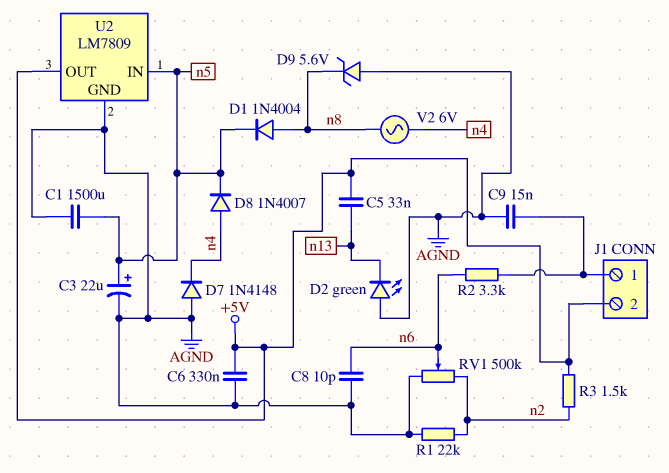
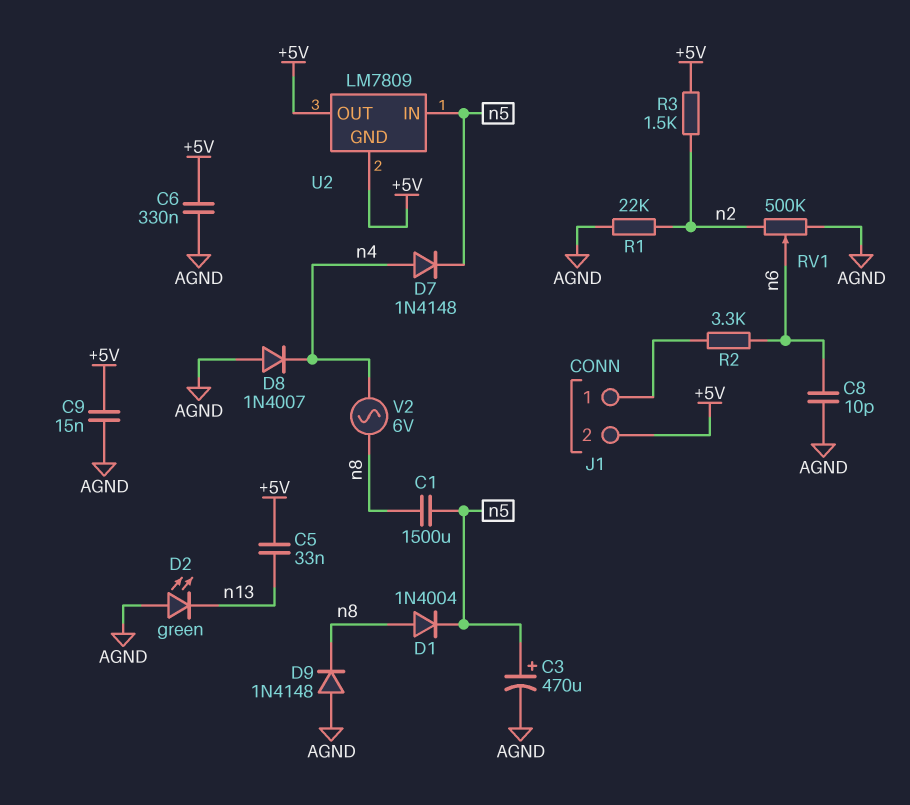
C1: 1500uF (AGND, n5) -> 1500uF (n5, n8)
C3: 22uF (plus n5, minus AGND) -> 470uF (plus n5, minus AGND)
C9: 15nF (AGND, J1/1) -> 15nF (+5V, AGND)
D7: diode 1N4148 (A AGND, K n4) -> diode 1N4148 (A n4, K n5)
D8: diode 1N4007 (A n4, K n5) -> diode 1N4007 (A AGND, K n4)
D9: zener 5.6V (A AGND, K n8) -> diode 1N4148 (A AGND, K n8)
U2 pin GND: AGND -> +5V

